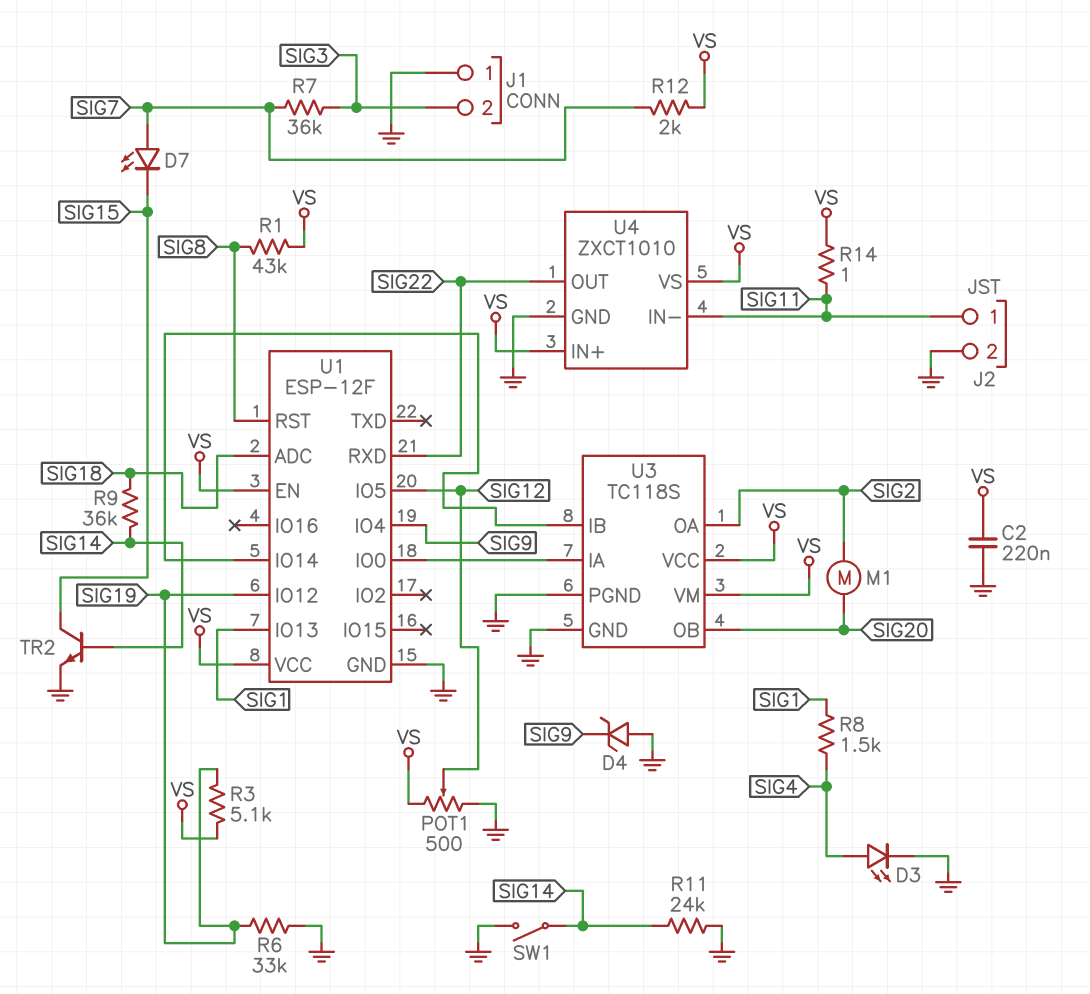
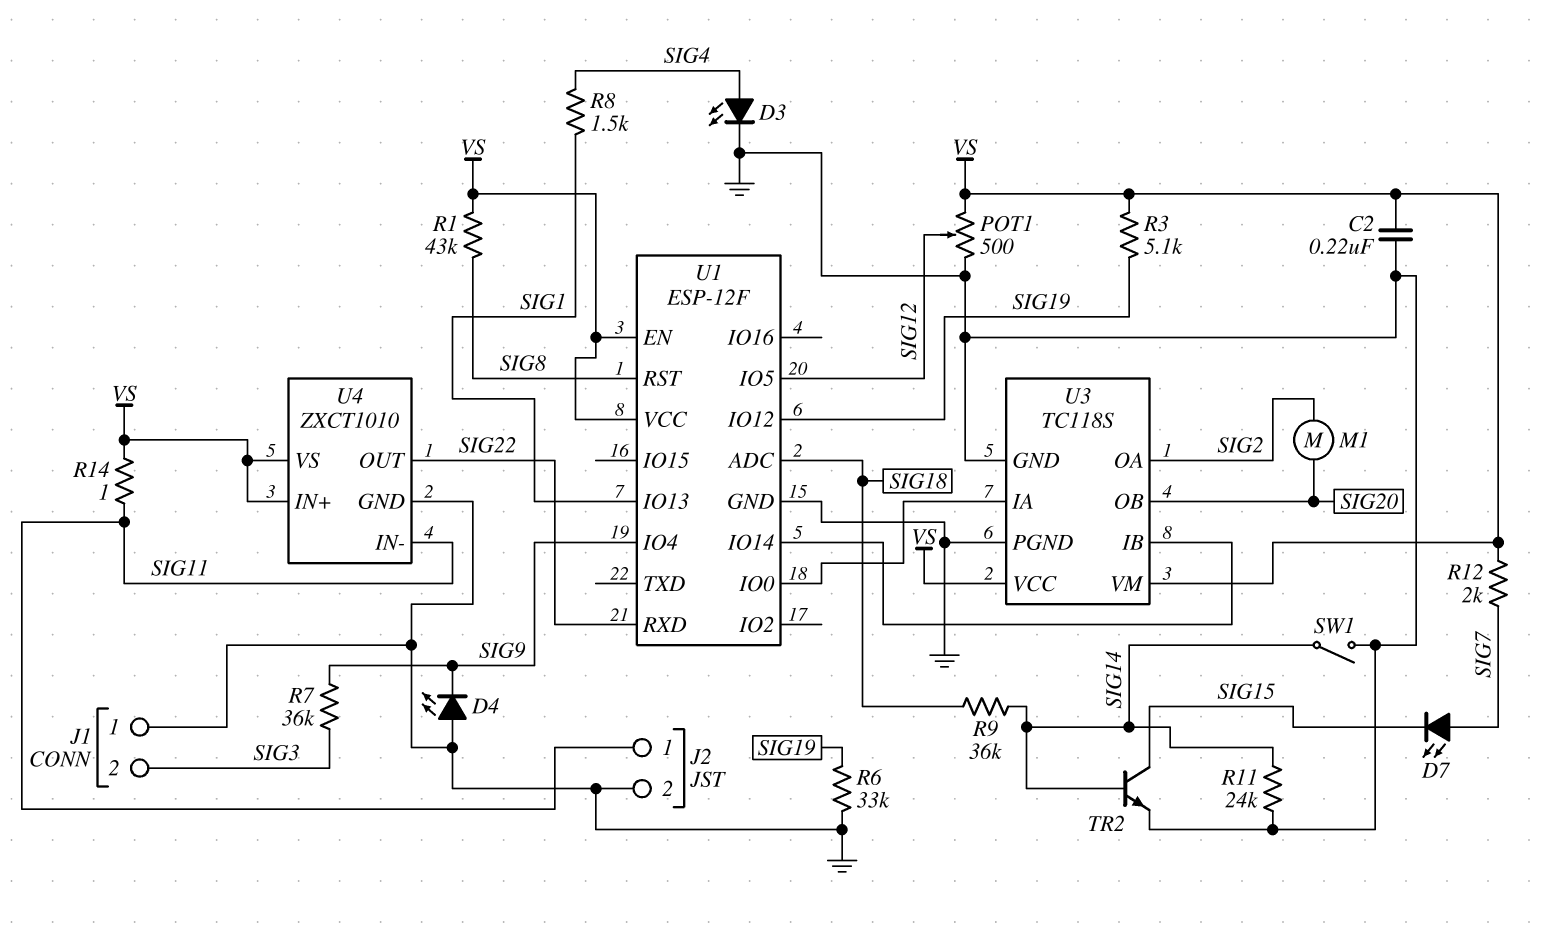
D4: zener (A GND, K SIG9) -> LED (A GND, K SIG9)
R7: 36k (SIG3, SIG7) -> 36k (SIG3, SIG9)

